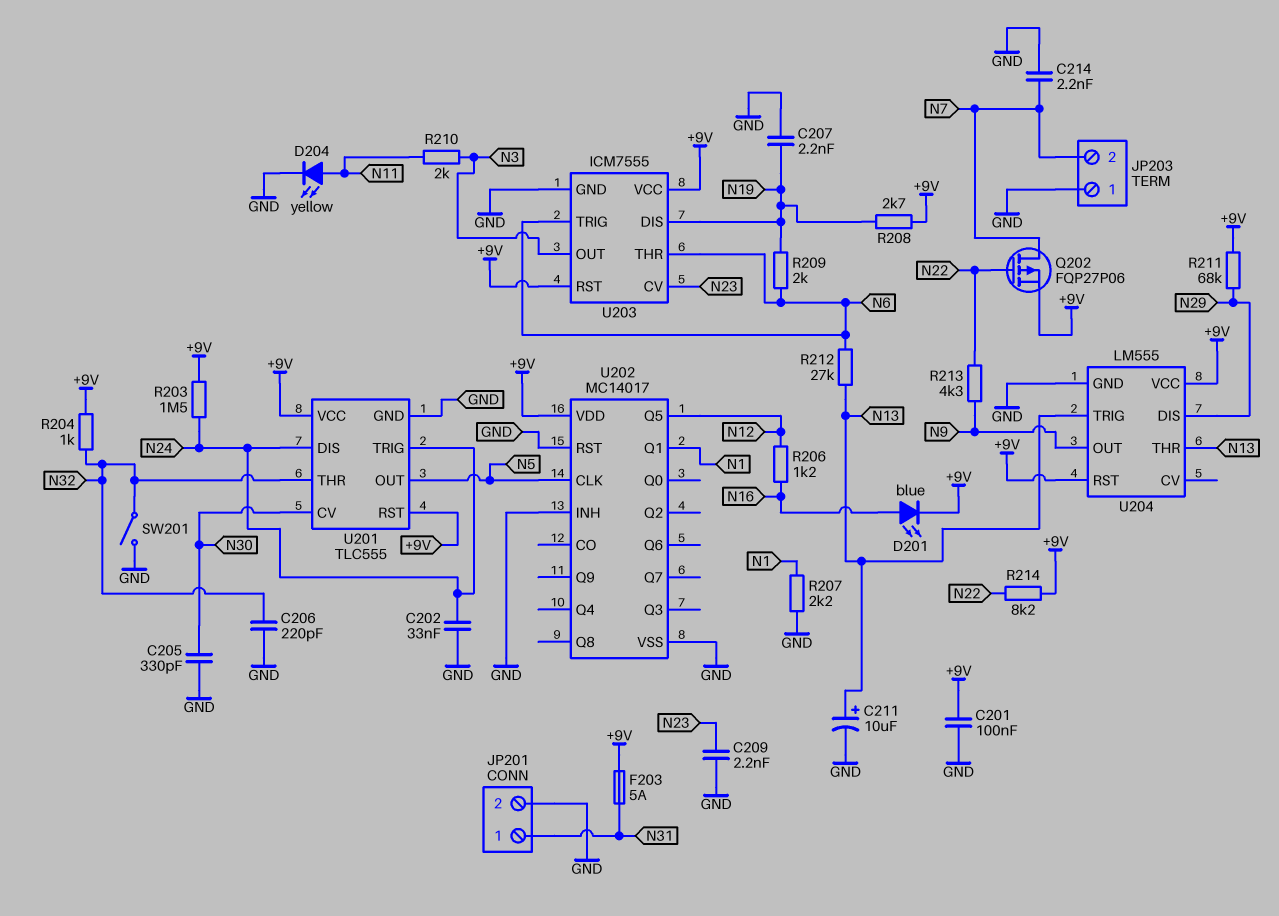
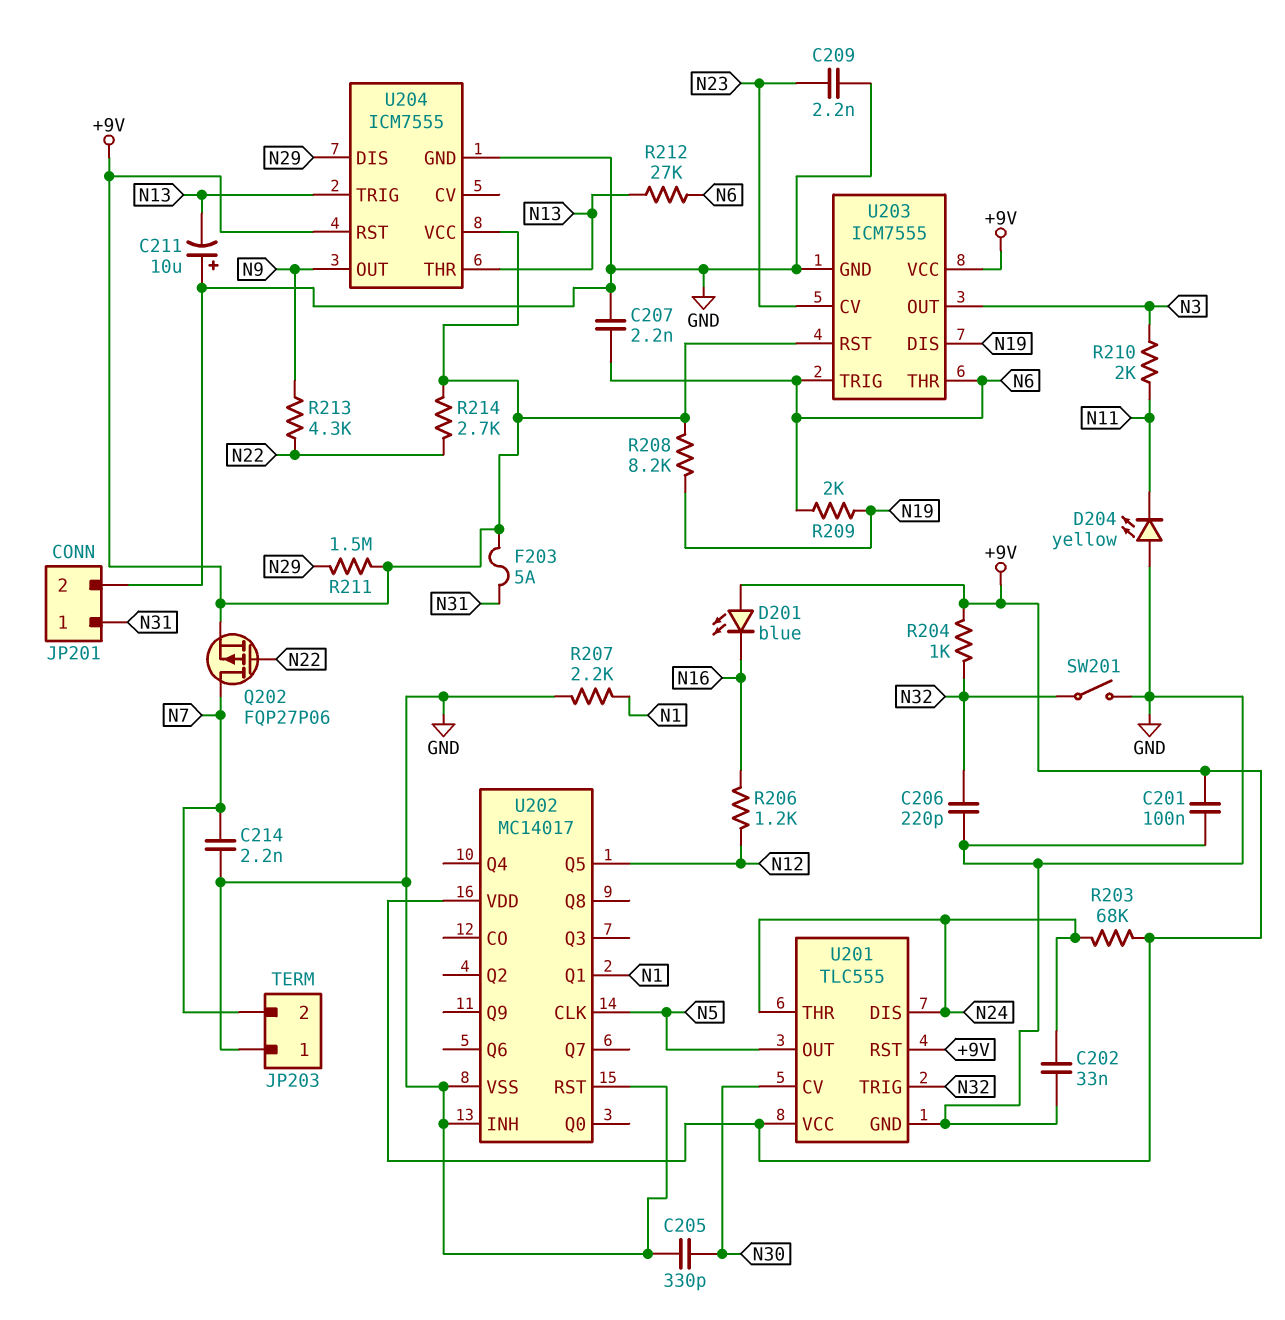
C207: 2.2nF (GND, N19) -> 2.2nF (GND, N6)
C211: 10uF (plus N13, minus GND) -> 10uF (plus GND, minus N13)
D201: LED blue (A N16, K +9V) -> LED blue (A +9V, K N16)
D204: LED yellow (A N11, K GND) -> LED yellow (A GND, K N11)
R203: 1.5M (+9V, N24) -> 68k (+9V, N24)
R208: 2.7k (+9V, N19) -> 8.2k (+9V, N19)
R211: 68k (+9V, N29) -> 1.5M (+9V, N29)
R214: 8.2k (+9V, N22) -> 2.7k (+9V, N22)
U201 pin THR: N32 -> N24
U201 pin TRIG: N24 -> N32
U204: LM555 -> ICM7555

